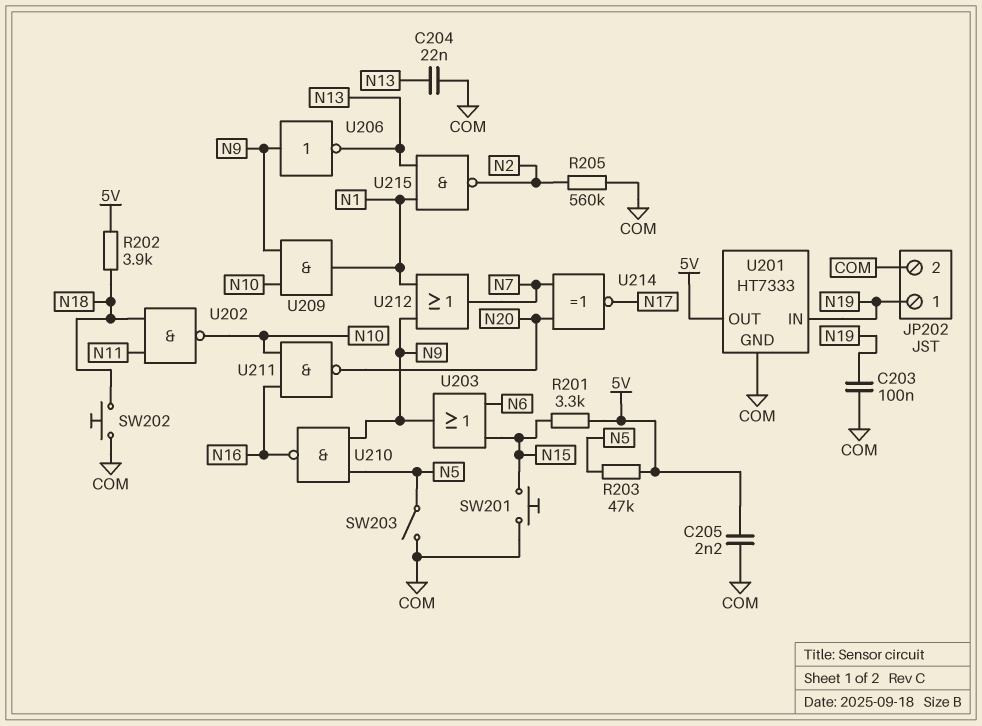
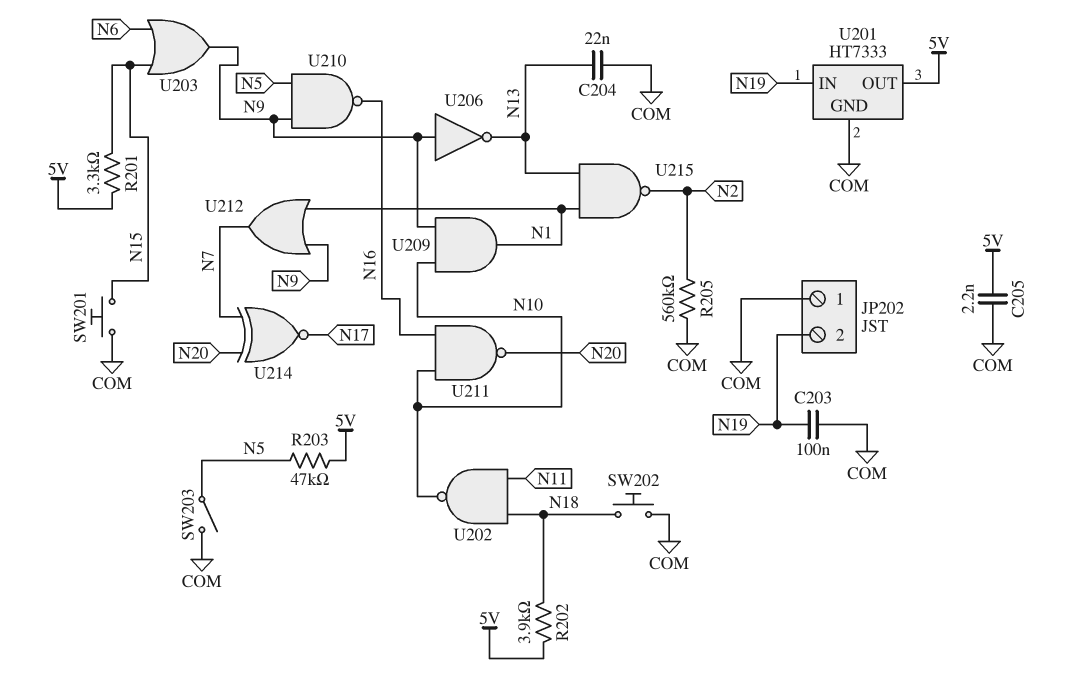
JP202 pin 1: N19 -> COM
JP202 pin 2: COM -> N19

